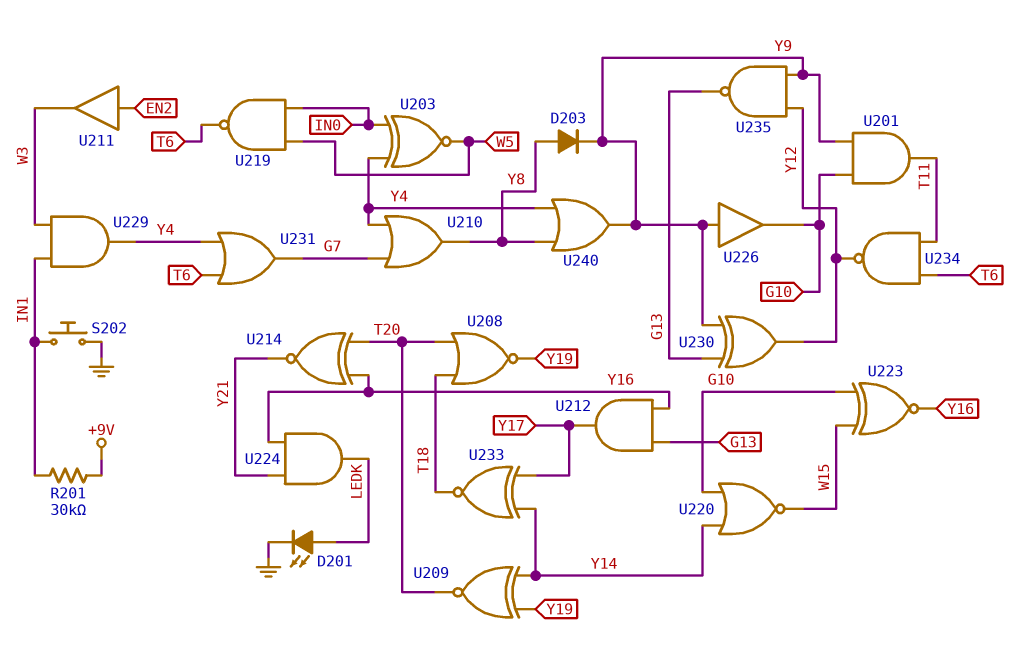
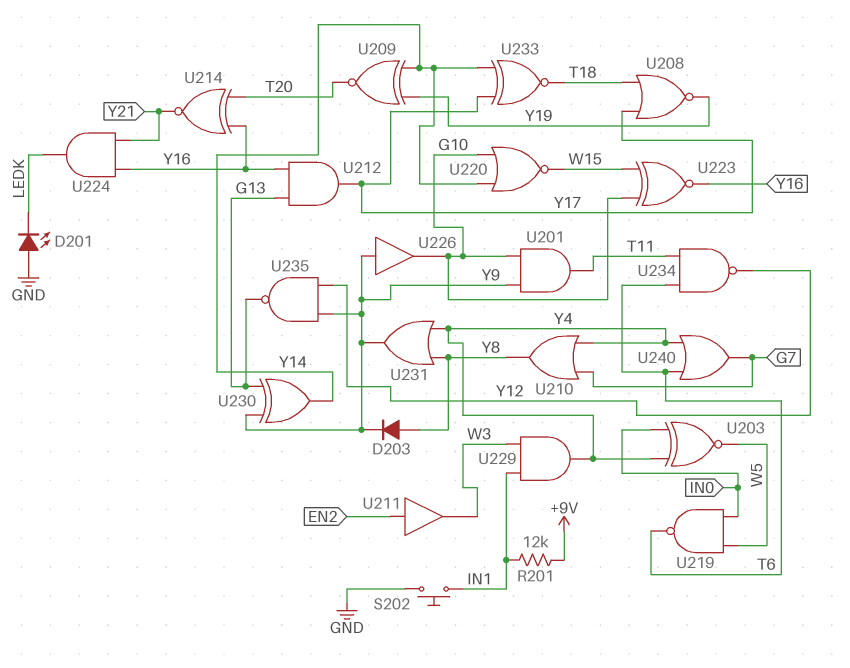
D201: LED (A LEDK, K GND) -> LED (A GND, K LEDK)
R201: 30k (+9V, IN1) -> 12k (+9V, IN1)
U208: NOR (in T18, in T20, out Y19) -> NOR (in T18, in Y17, out Y19)
U230: XOR (in G13, in Y9, out Y12) -> XOR (in G13, in Y9, out Y14)
U231: OR (in T6, in Y4, out G7) -> OR (in Y4, in Y8, out Y9)
U240: OR (in Y4, in Y8, out Y9) -> OR (in T6, in Y4, out G7)

